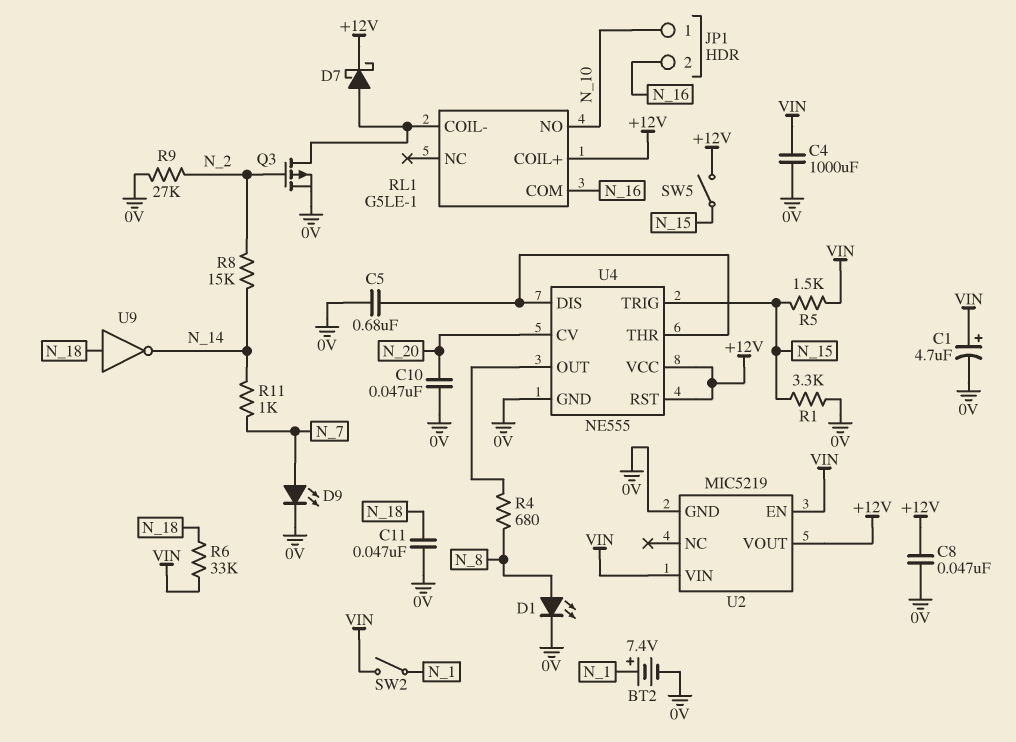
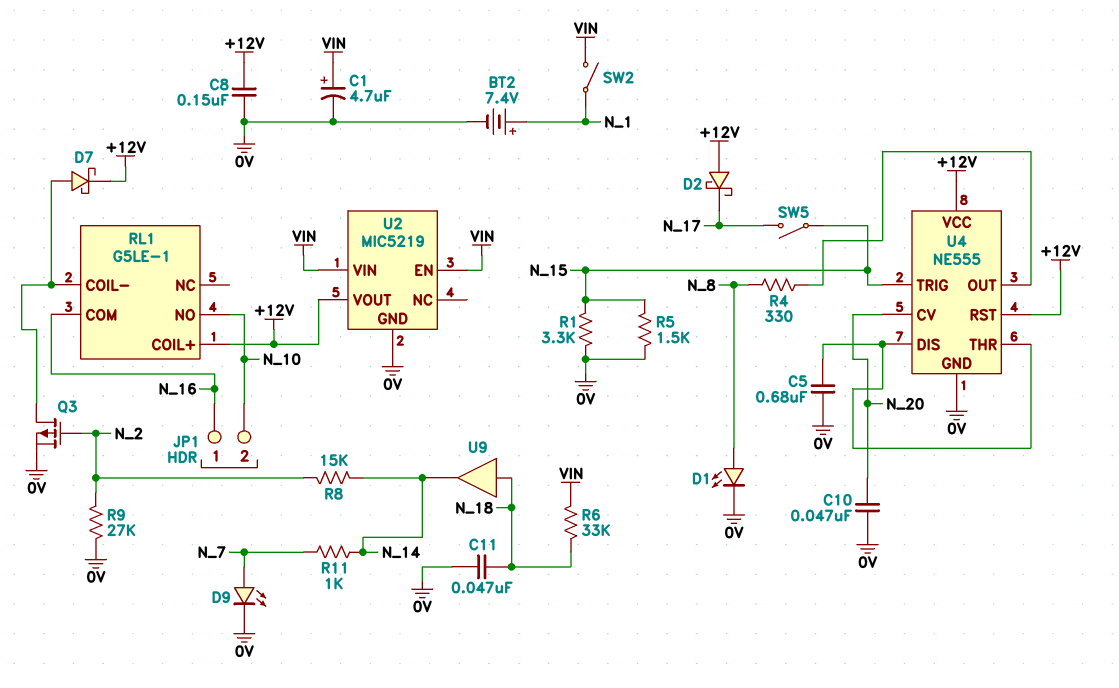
C4: 1000uF (0V, VIN) -> none
C8: 47nF (+12V, 0V) -> 150nF (+12V, 0V)
D2: none -> schottky (A +12V, K N_17)
JP1 pin 1: N_10 -> N_16
JP1 pin 2: N_16 -> N_10
R4: 680 (N_8, U4/OUT) -> 330 (N_8, U4/OUT)
R5: 1.5k (N_15, VIN) -> 1.5k (0V, N_15)
SW5: switch (+12V, N_15) -> switch (N_15, N_17)
U9: NOT (in N_18, out N_14) -> buffer (in N_18, out N_14)

